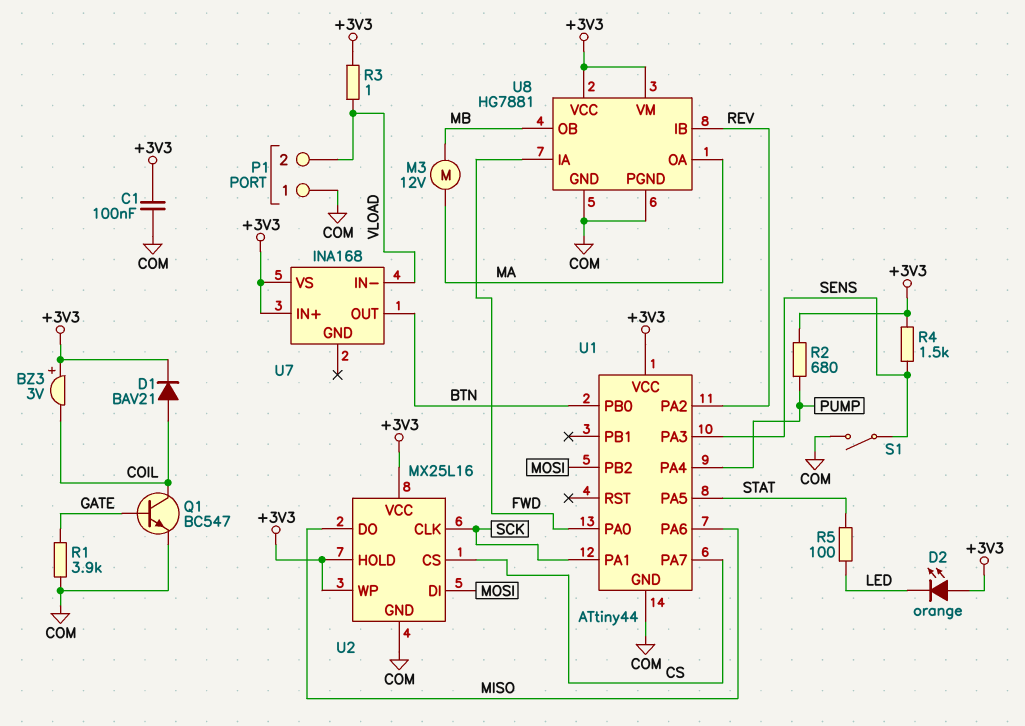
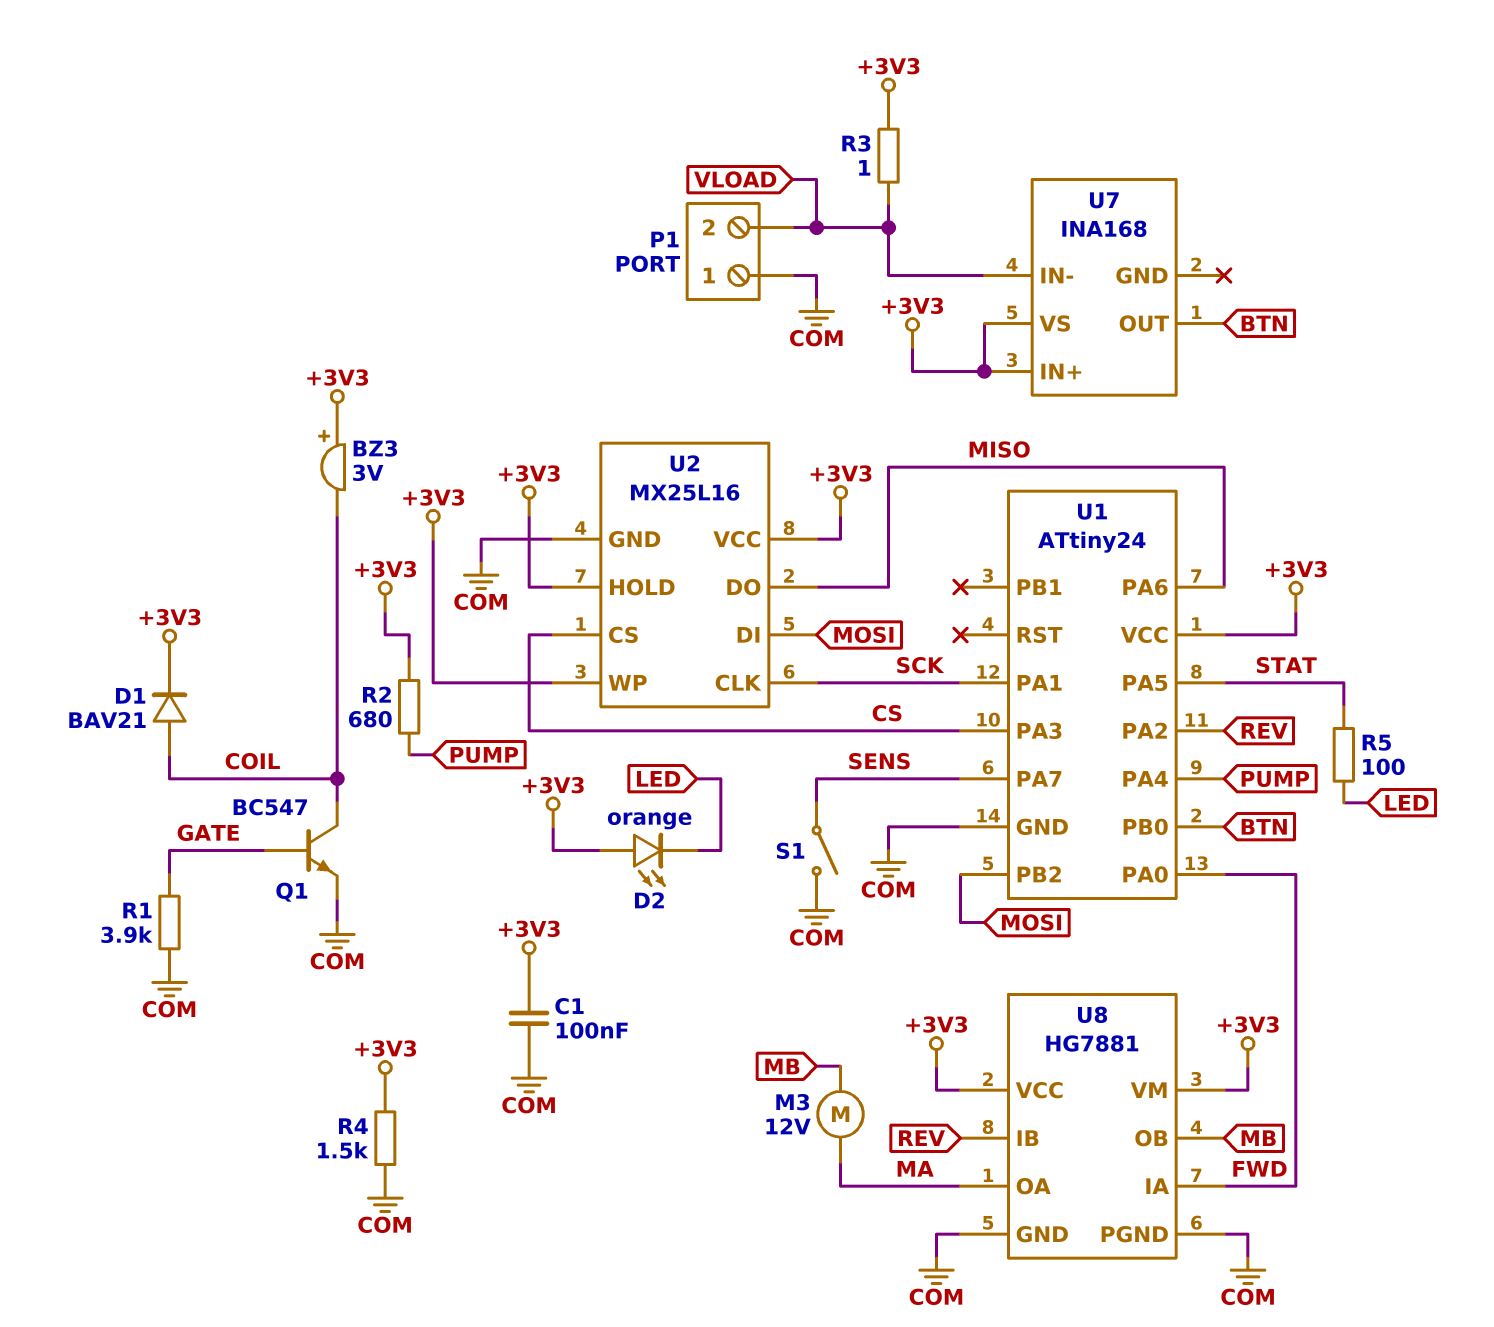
R4: 1.5k (+3V3, SENS) -> 1.5k (+3V3, COM)
U1: ATtiny44 -> ATtiny24
U1 pin PA3: SENS -> CS
U1 pin PA7: CS -> SENS

